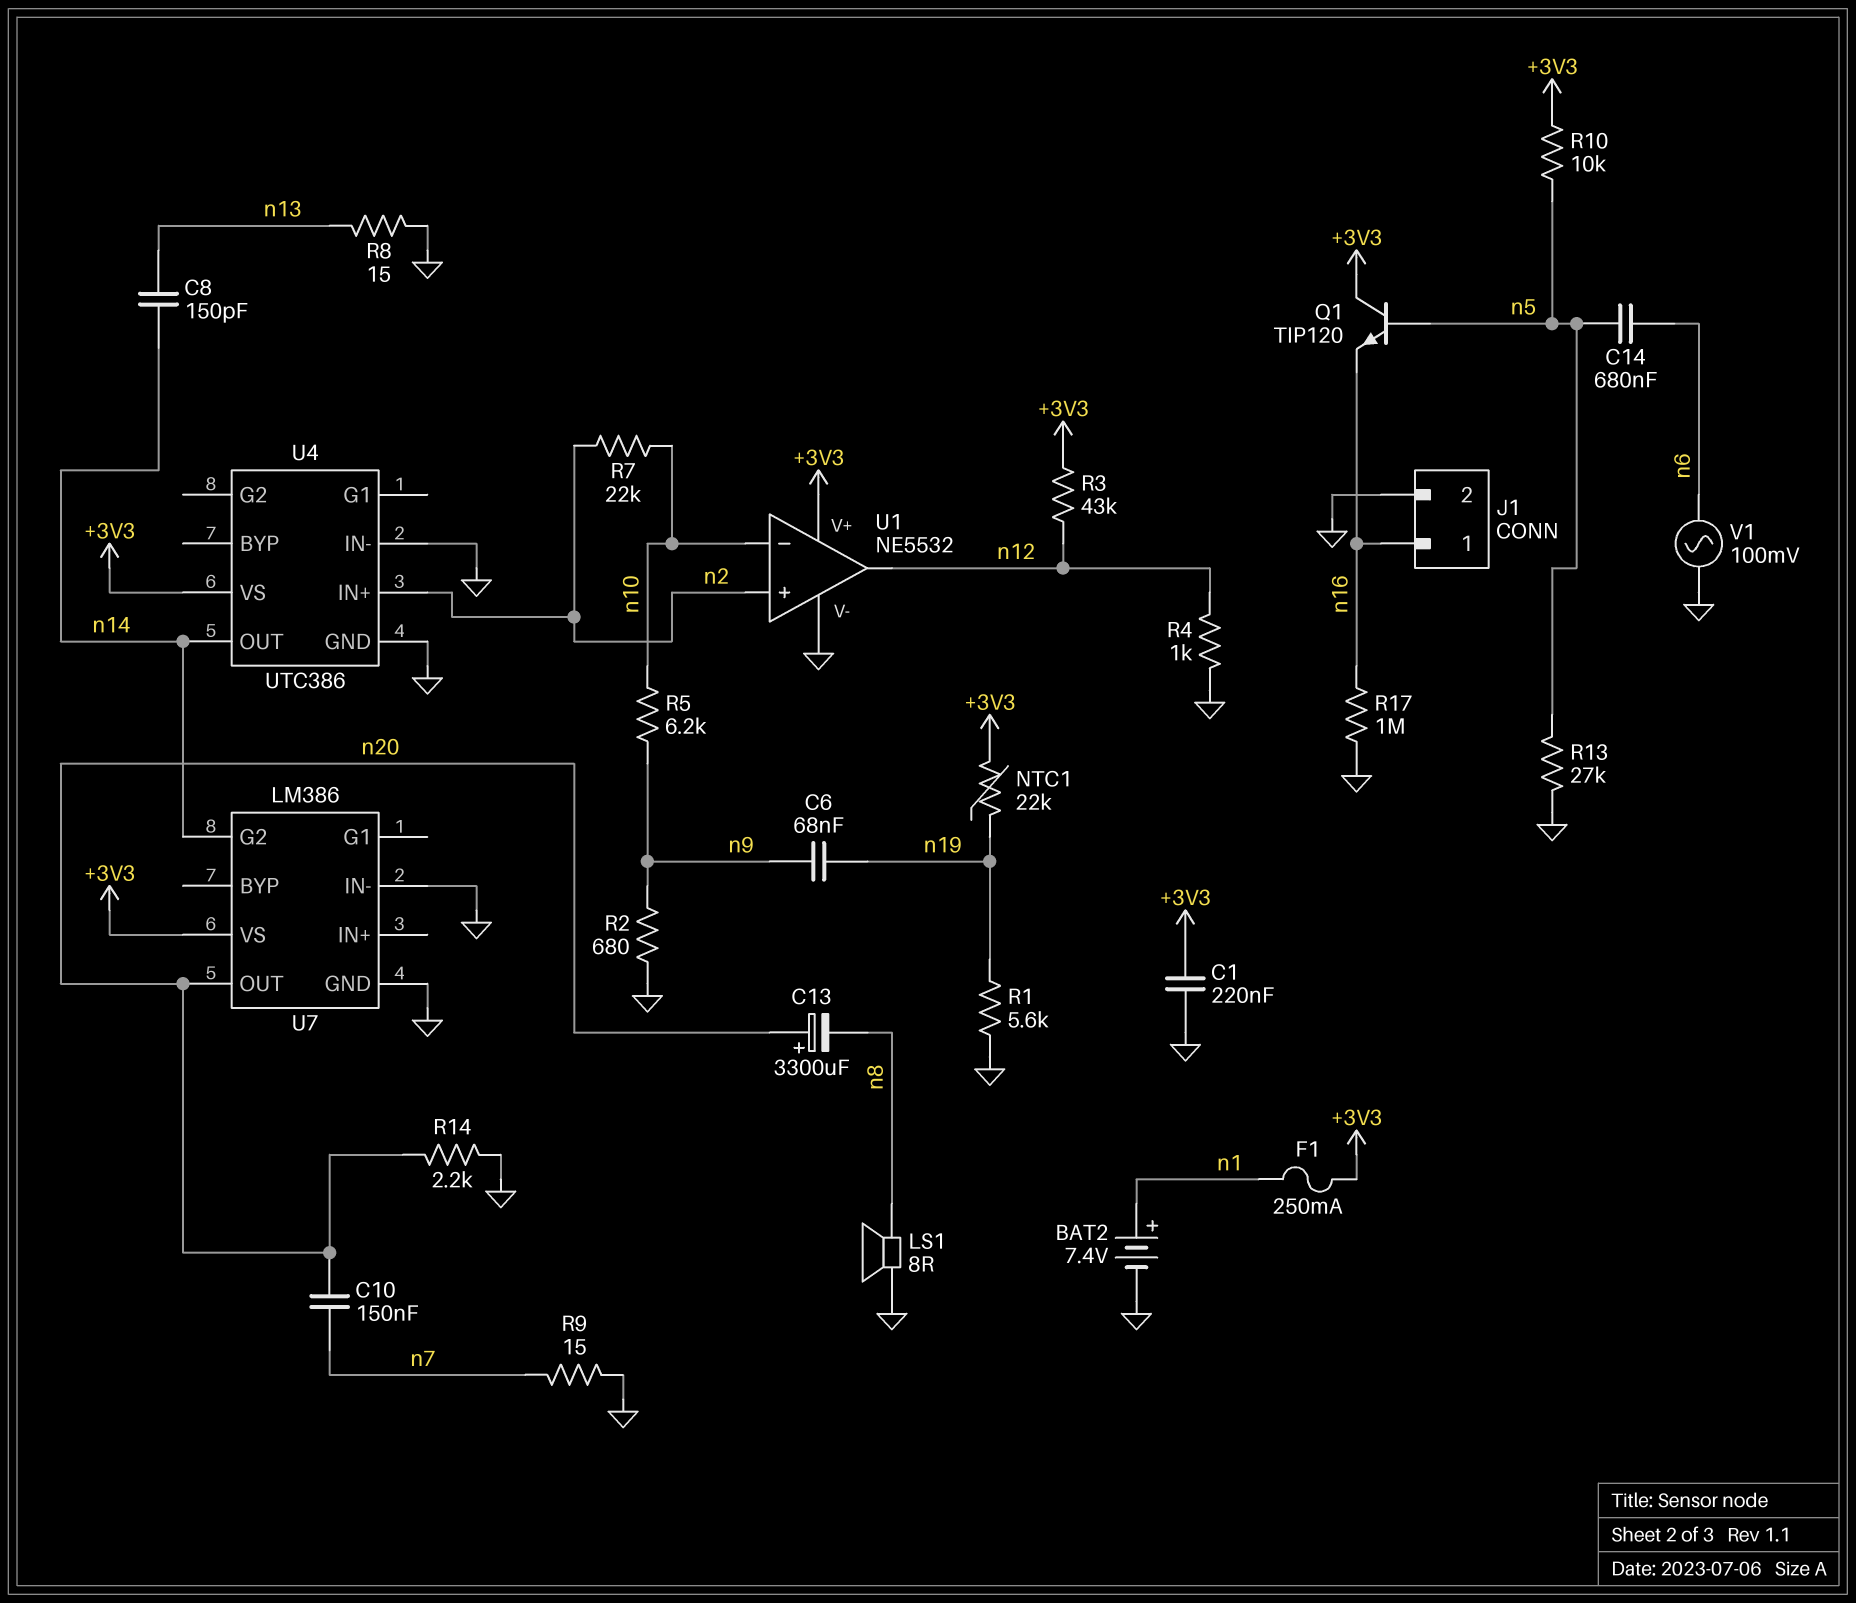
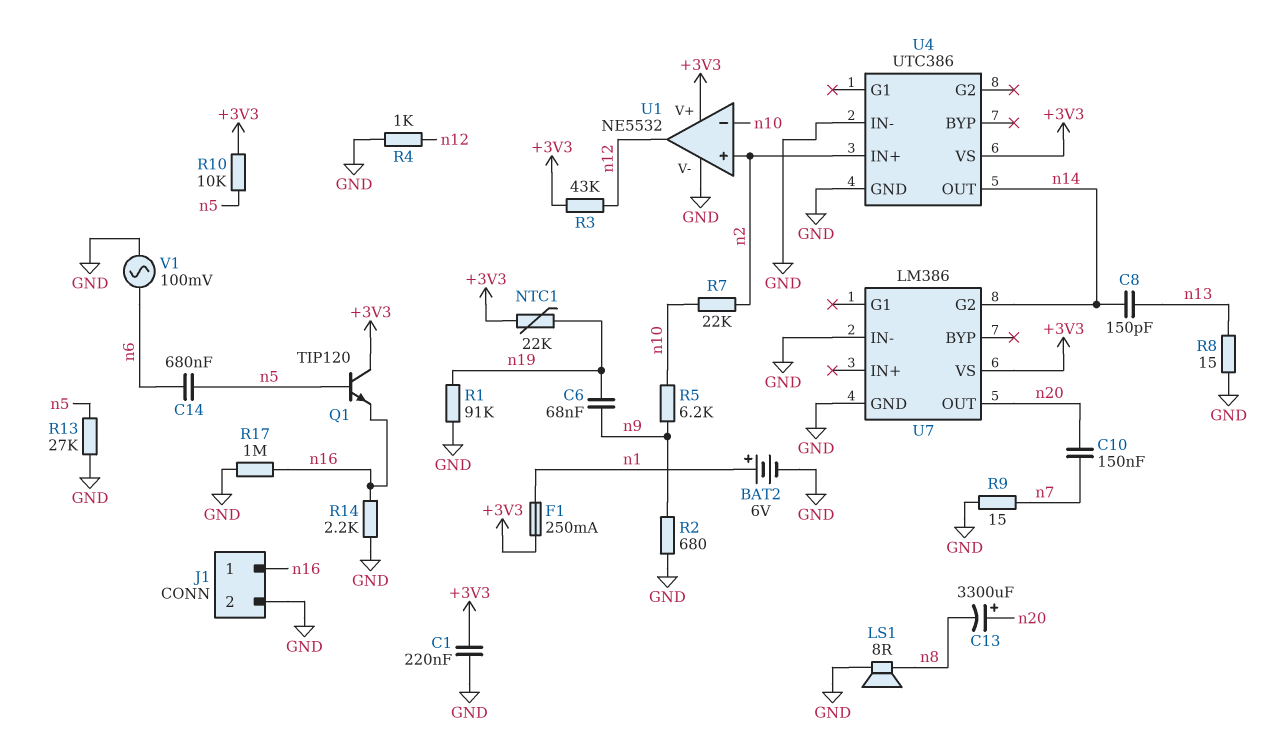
BAT2: 7.4V (plus n1, minus GND) -> 6V (plus n1, minus GND)
R1: 5.6k (GND, n19) -> 91k (GND, n19)
R14: 2.2k (GND, n20) -> 2.2k (GND, n16)

